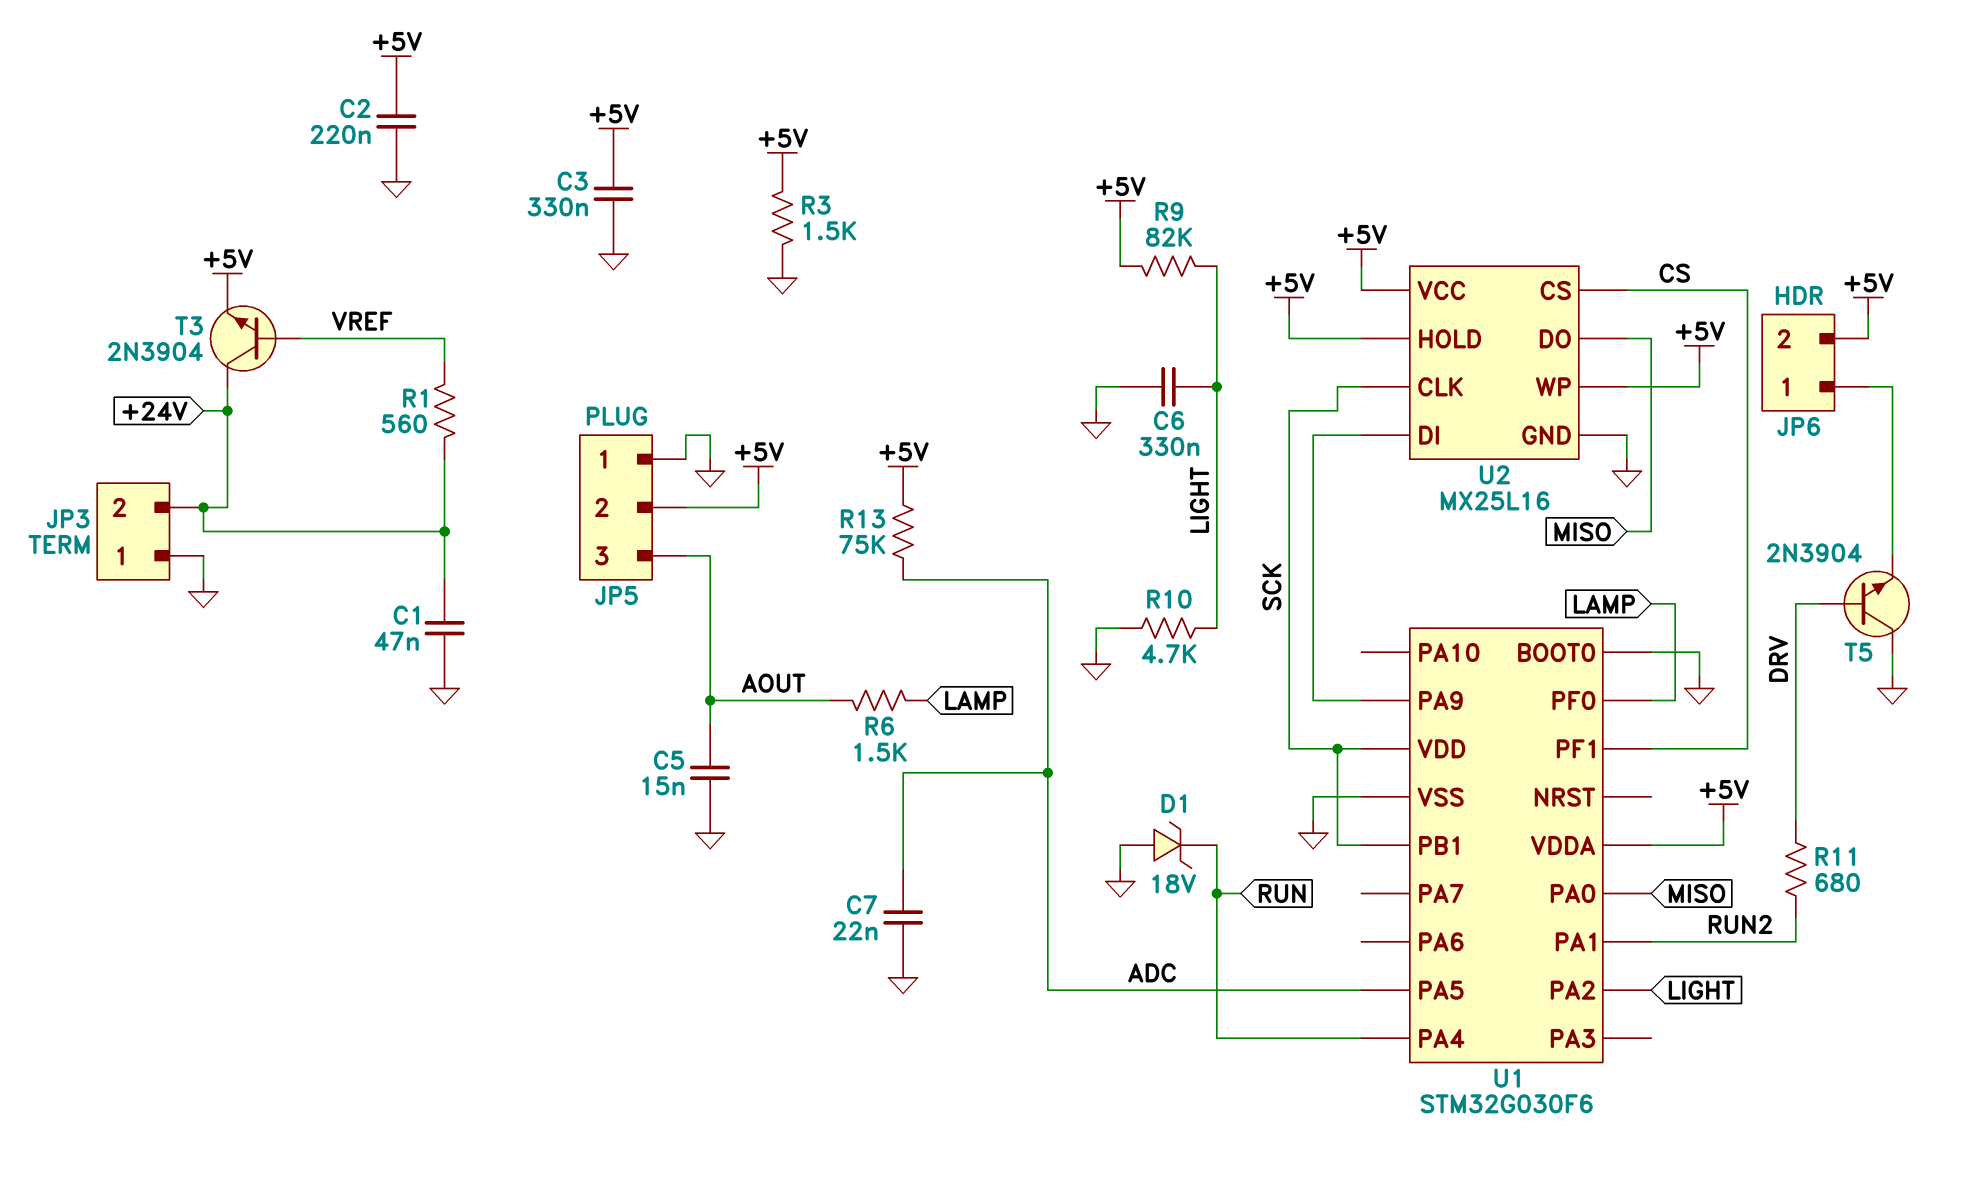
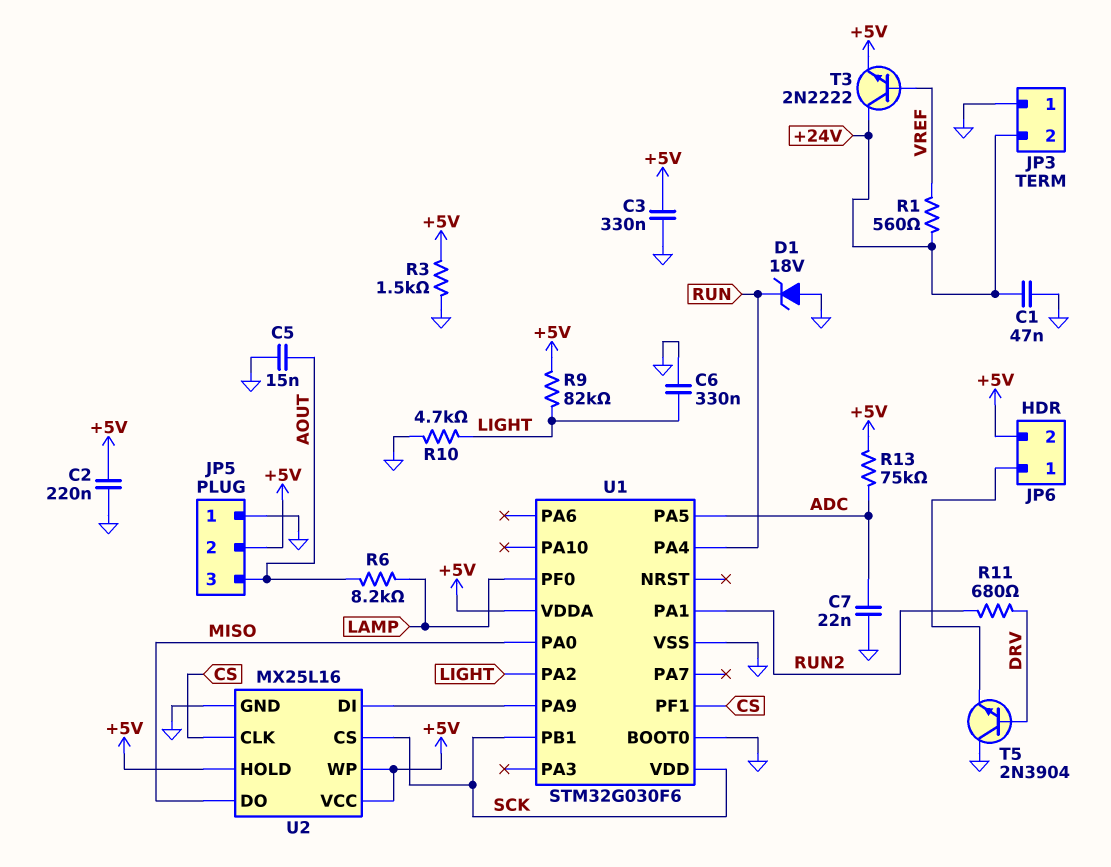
R6: 1.5k (AOUT, LAMP) -> 8.2k (AOUT, LAMP)
T3: NPN 2N3904 (B VREF, C +24V, E +5V) -> NPN 2N2222 (B VREF, C +24V, E +5V)
U2 pin CLK: SCK -> CS
U2 pin CS: CS -> SCK

